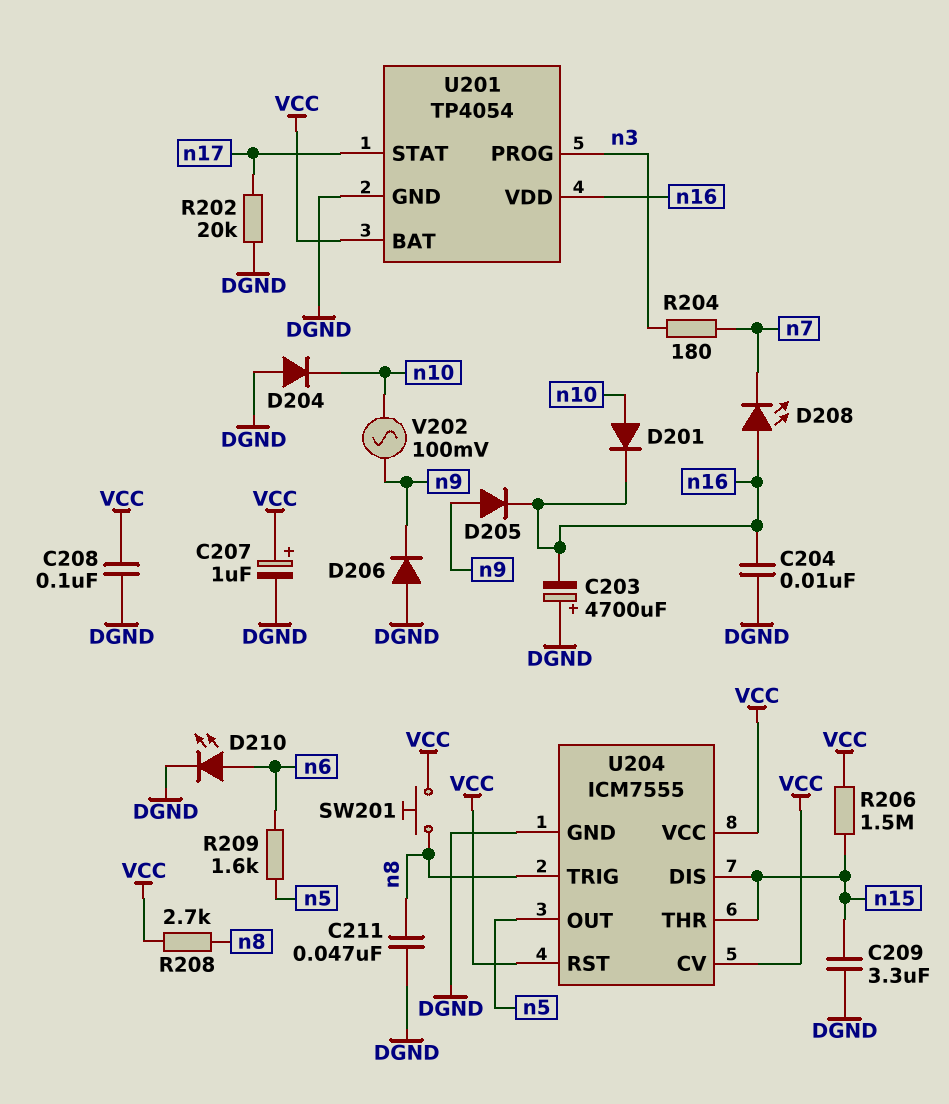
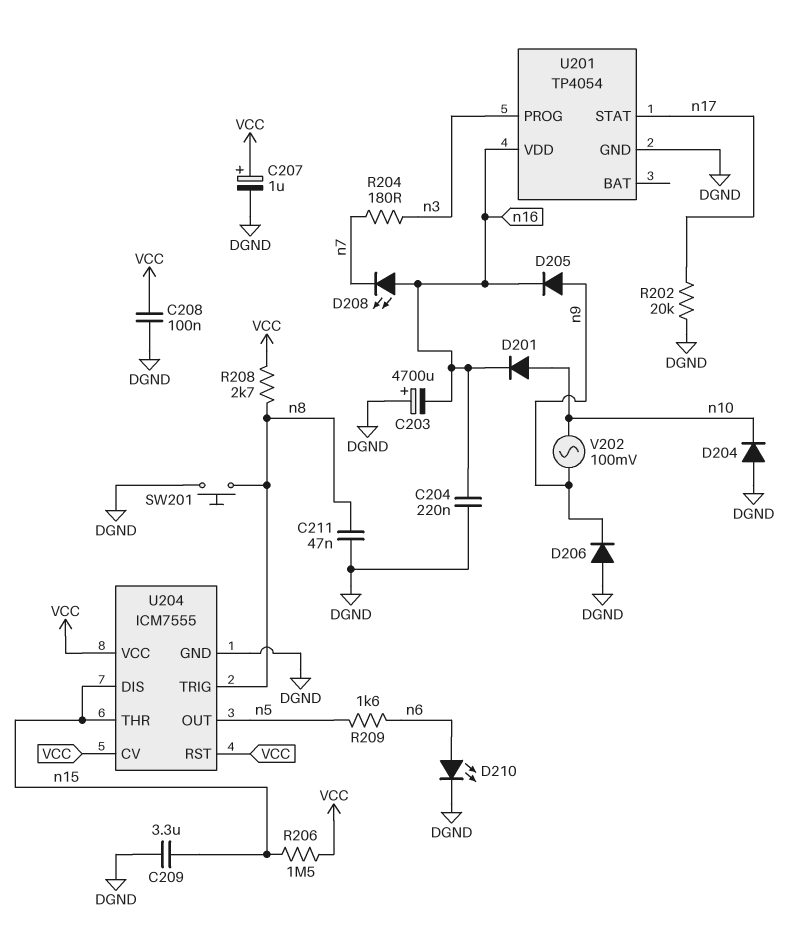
C204: 10nF (DGND, n16) -> 220nF (DGND, n16)
SW201: button (VCC, n8) -> button (DGND, n8)
U201 pin BAT: VCC -> none

